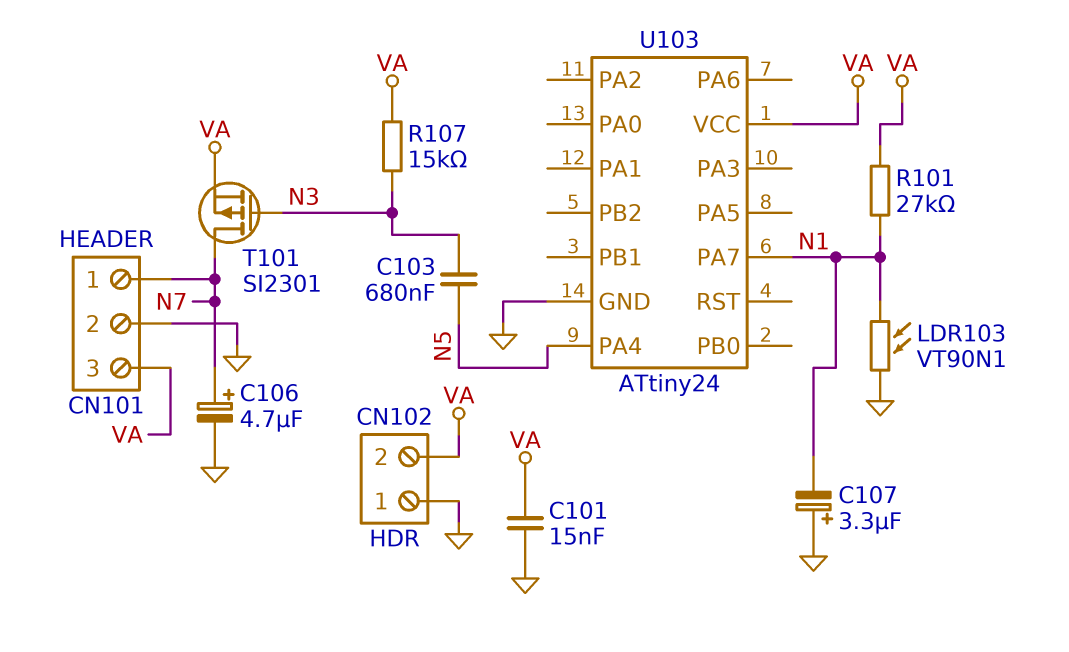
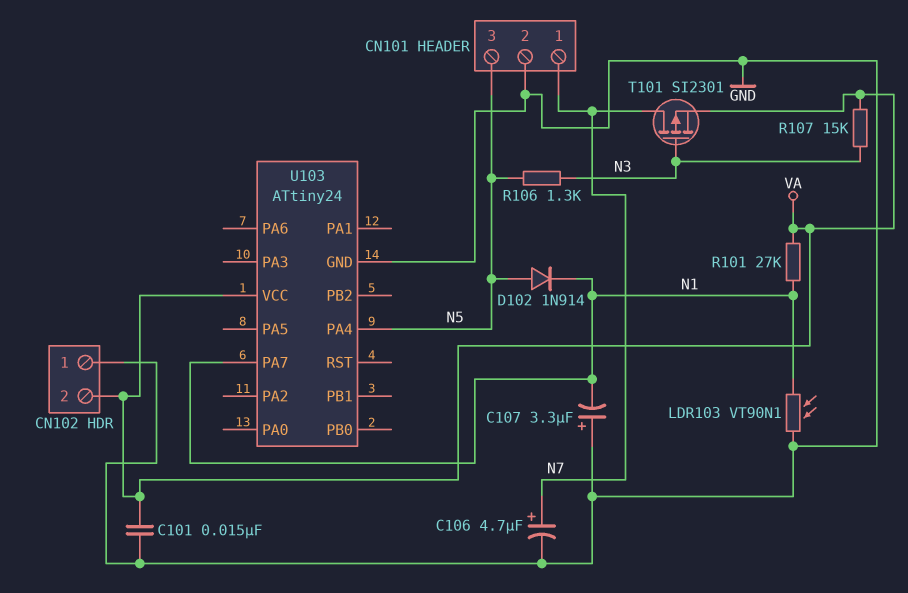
C103: 680nF (N3, N5) -> none
CN101 pin 3: VA -> N5
D102: none -> diode 1N914 (A N5, K N1)
R106: none -> 1.3k (N3, N5)

